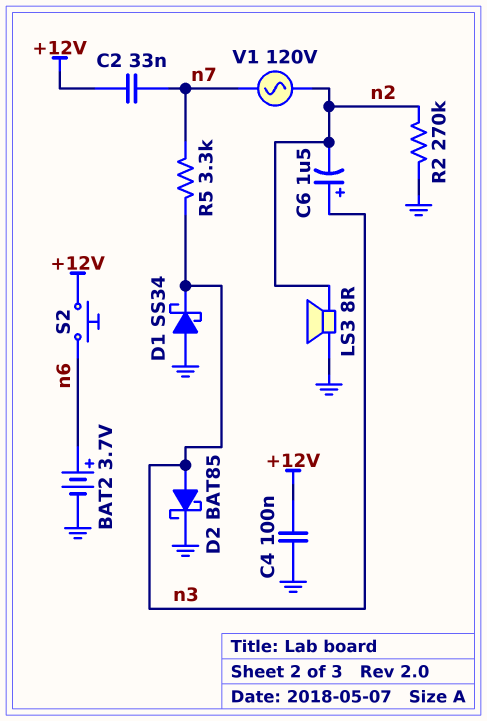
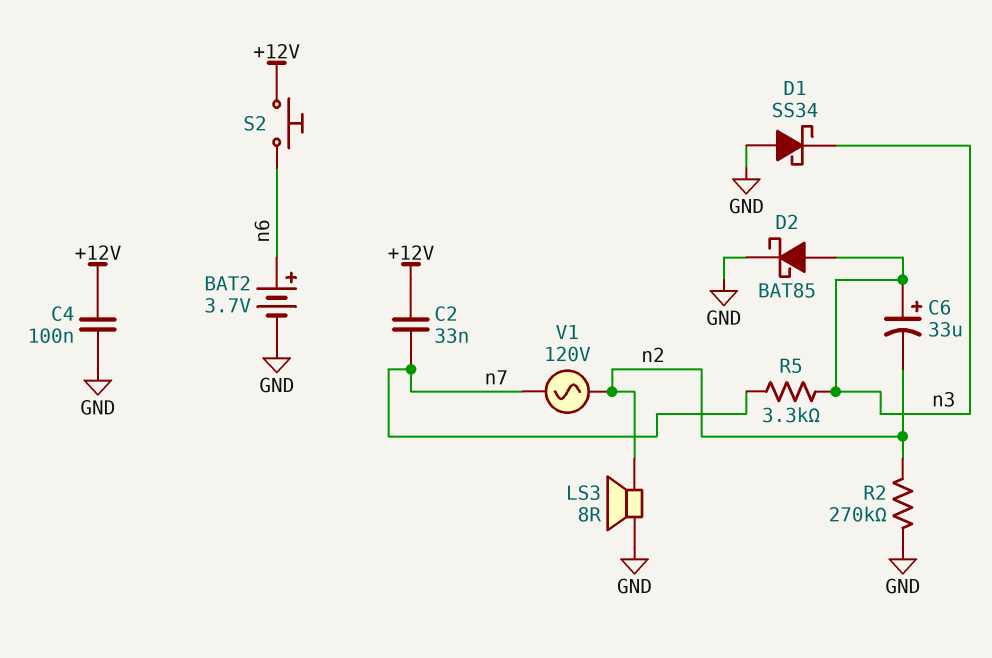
C6: 1.5uF (plus n3, minus n2) -> 33uF (plus n3, minus n2)

